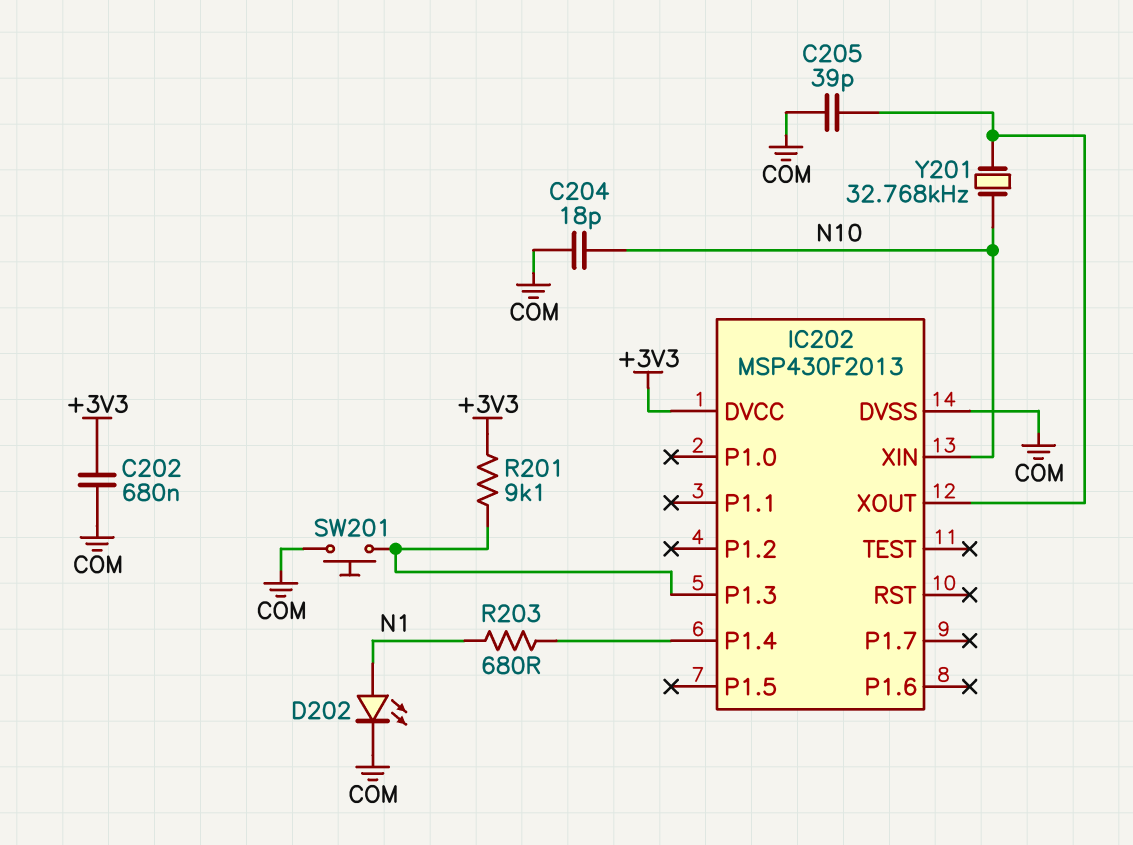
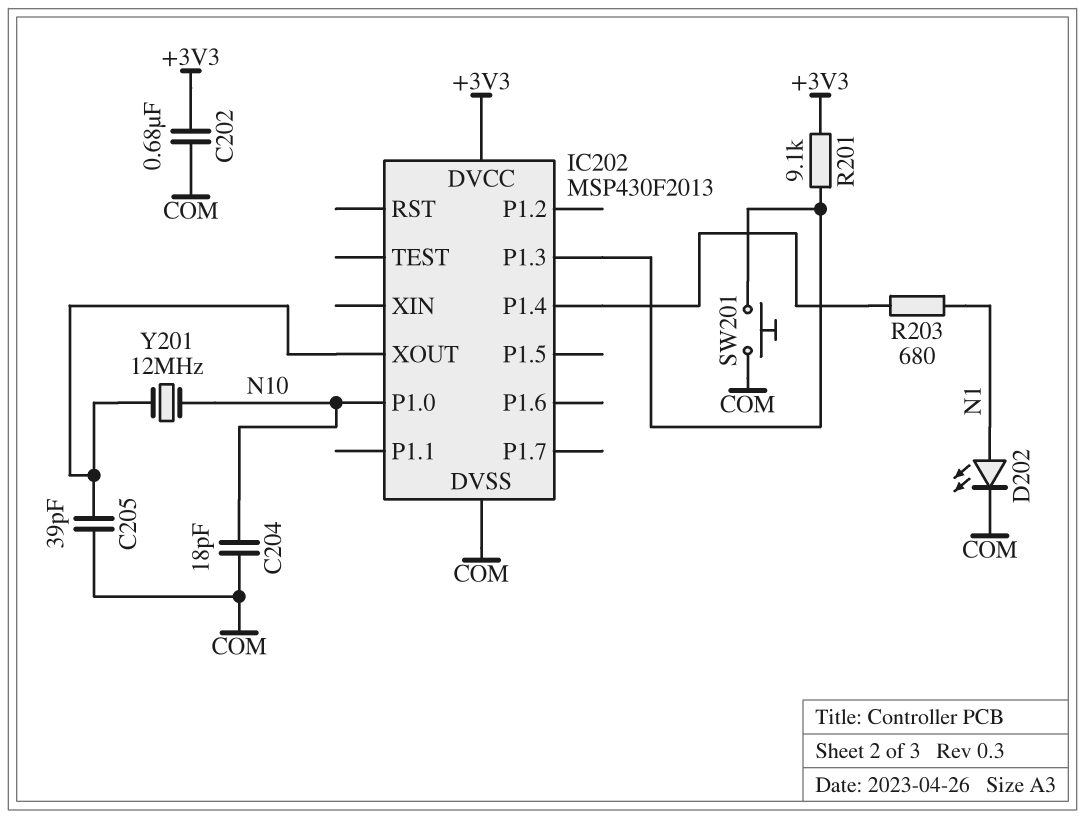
IC202 pin P1.0: none -> N10
IC202 pin XIN: N10 -> none
Y201: 32.768kHz (IC202/XOUT, N10) -> 12MHz (IC202/XOUT, N10)

